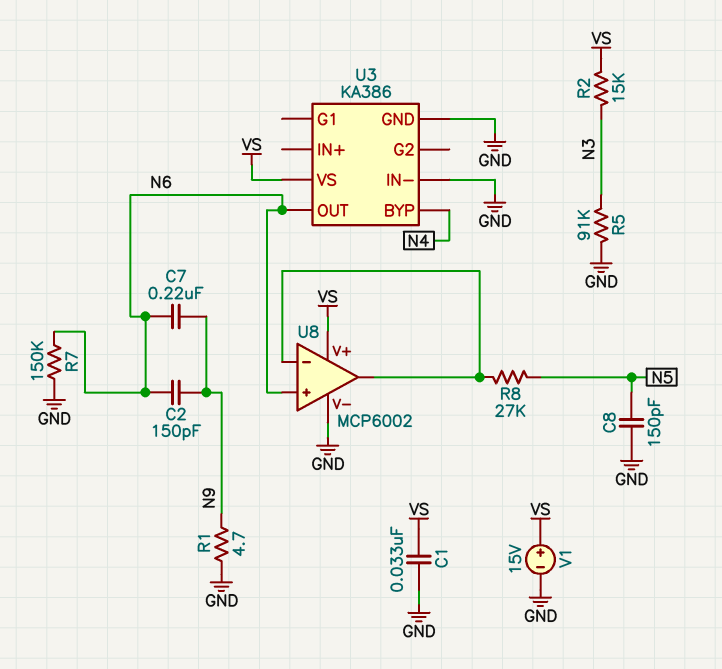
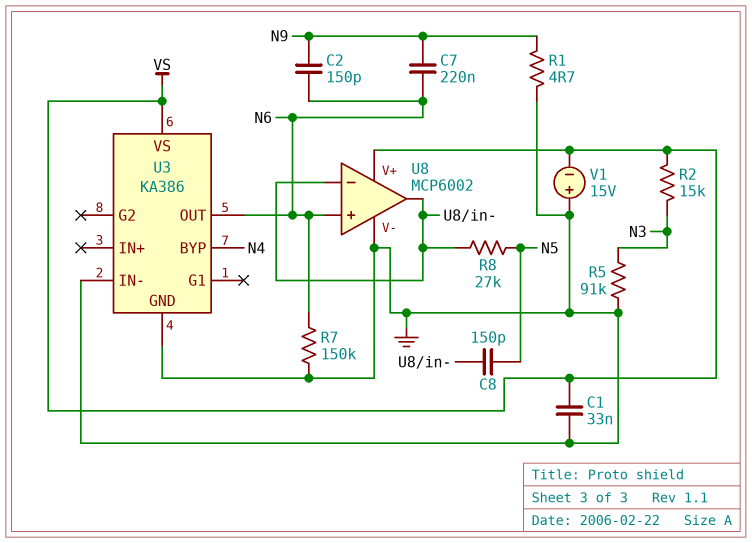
C8: 150pF (GND, N5) -> 150pF (N5, U8/in-)
V1: 15V (plus VS, minus GND) -> 15V (plus GND, minus VS)

